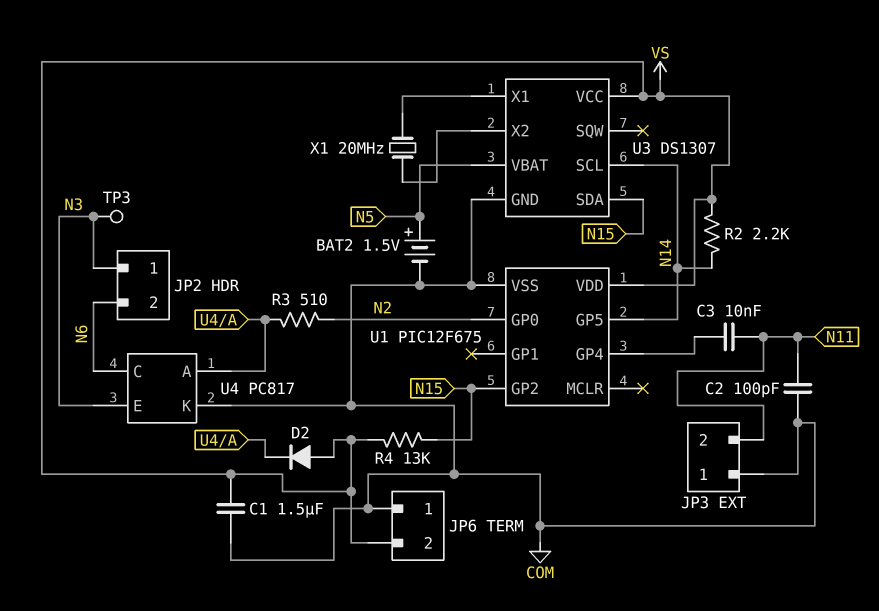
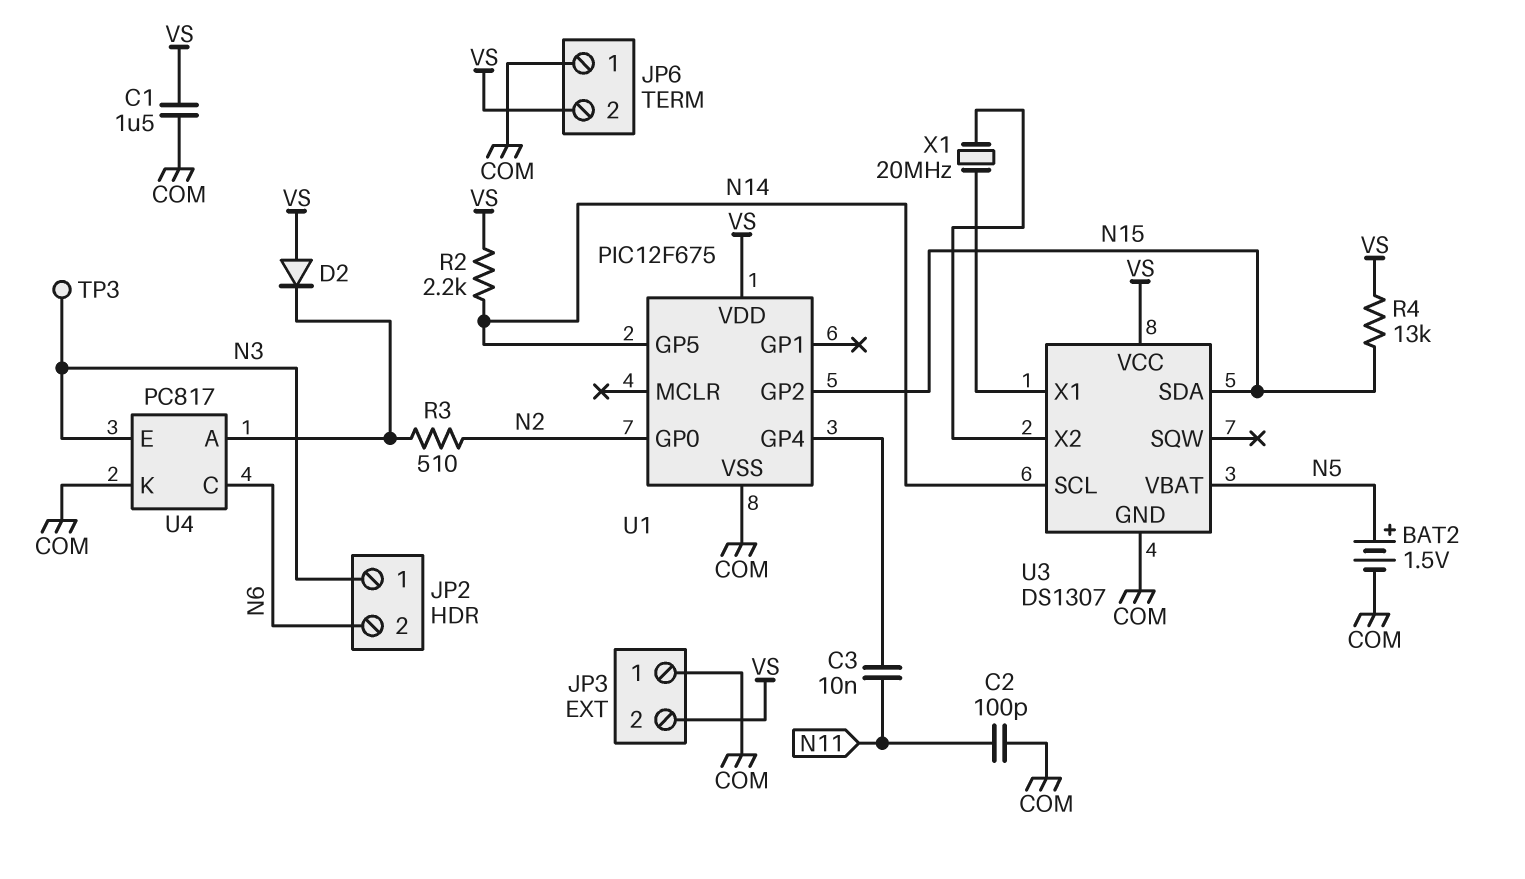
JP3 pin 2: N11 -> VS

